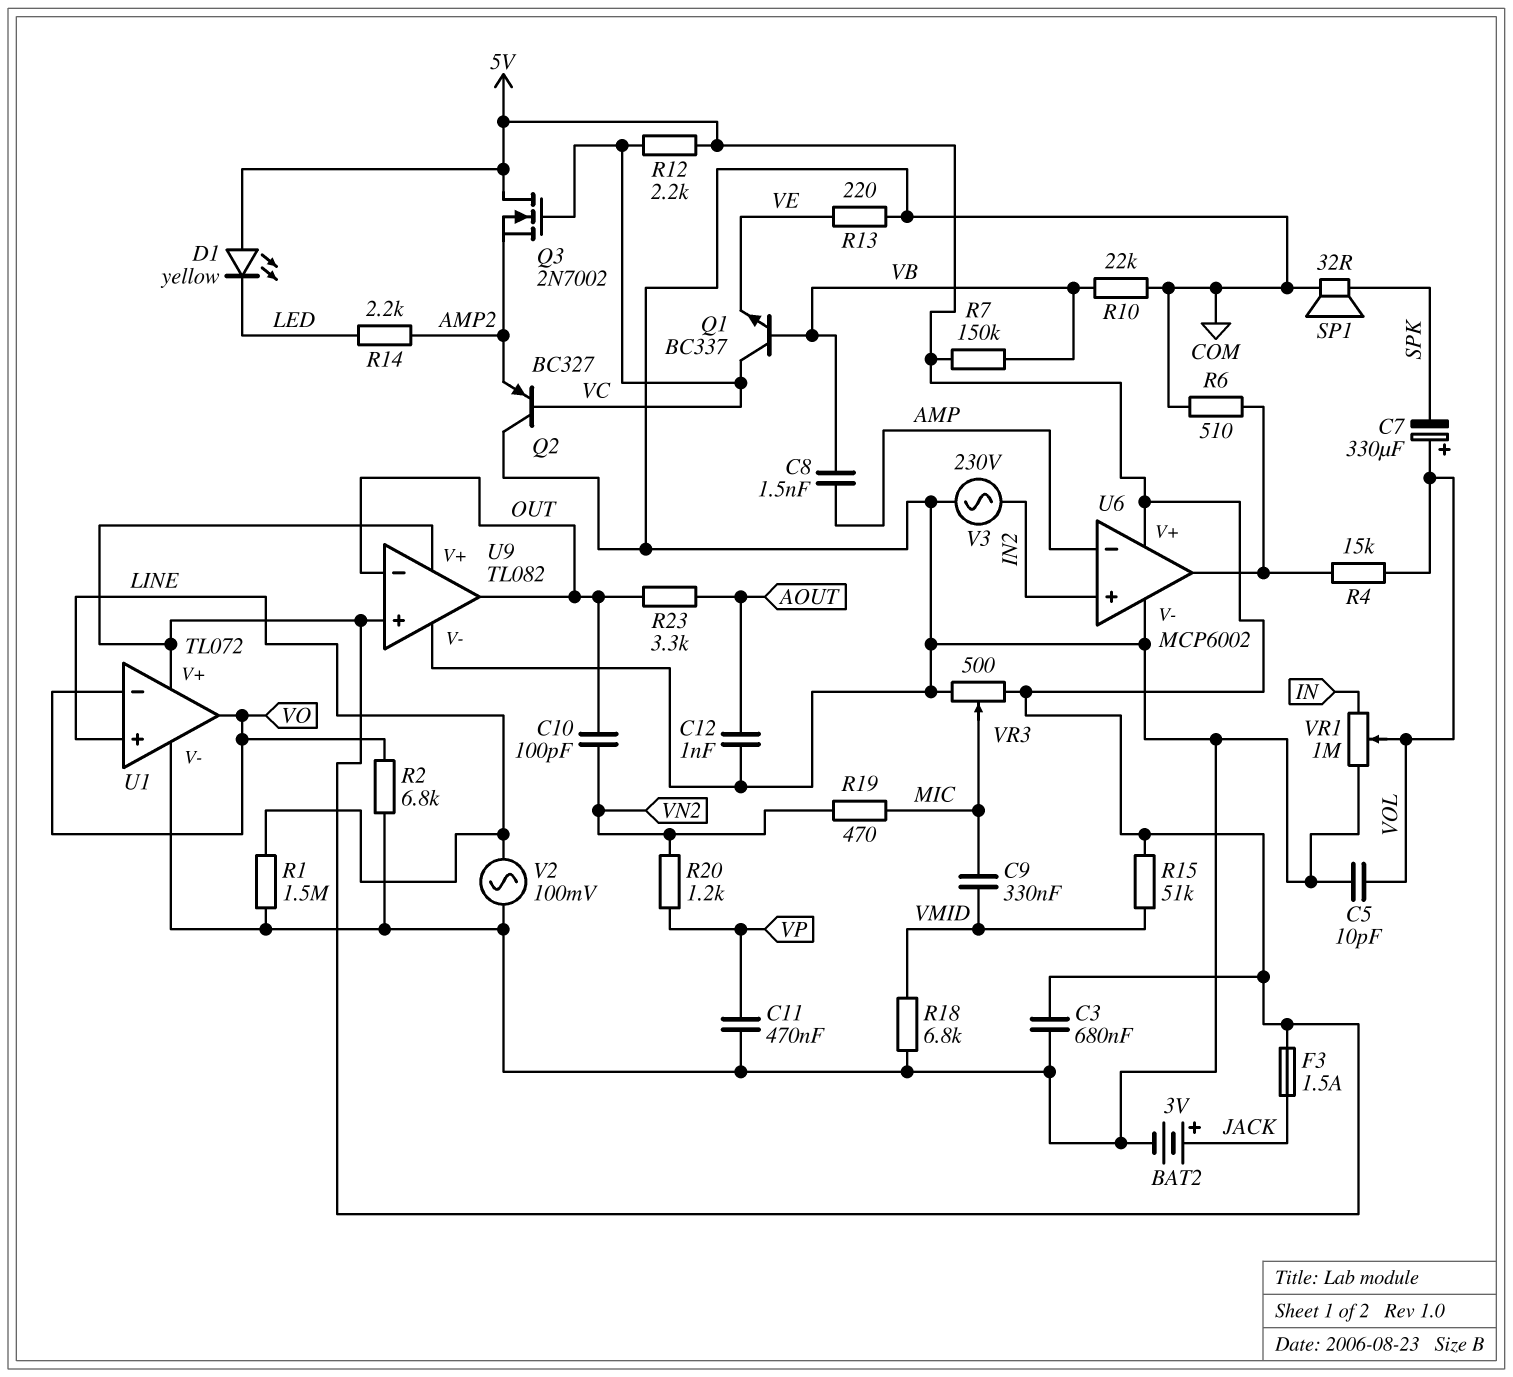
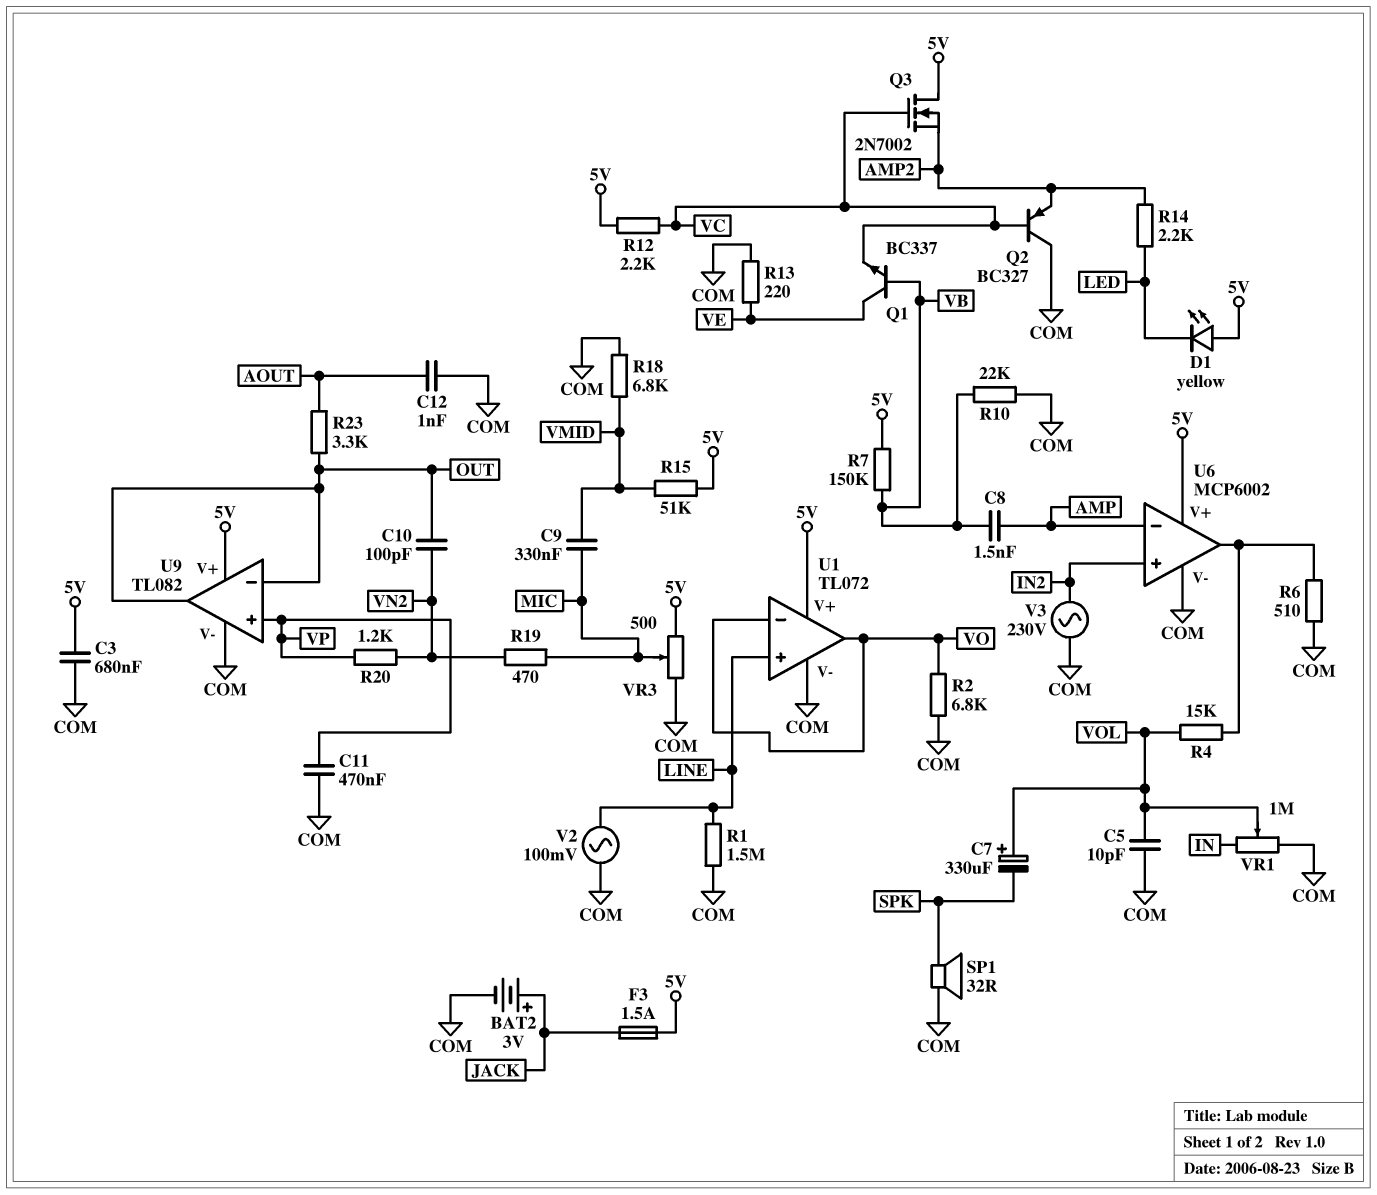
Q1: NPN BC337 (B VB, C VC, E VE) -> NPN BC337 (B VB, C VE, E VC)
U9 pin in+: 5V -> VP

